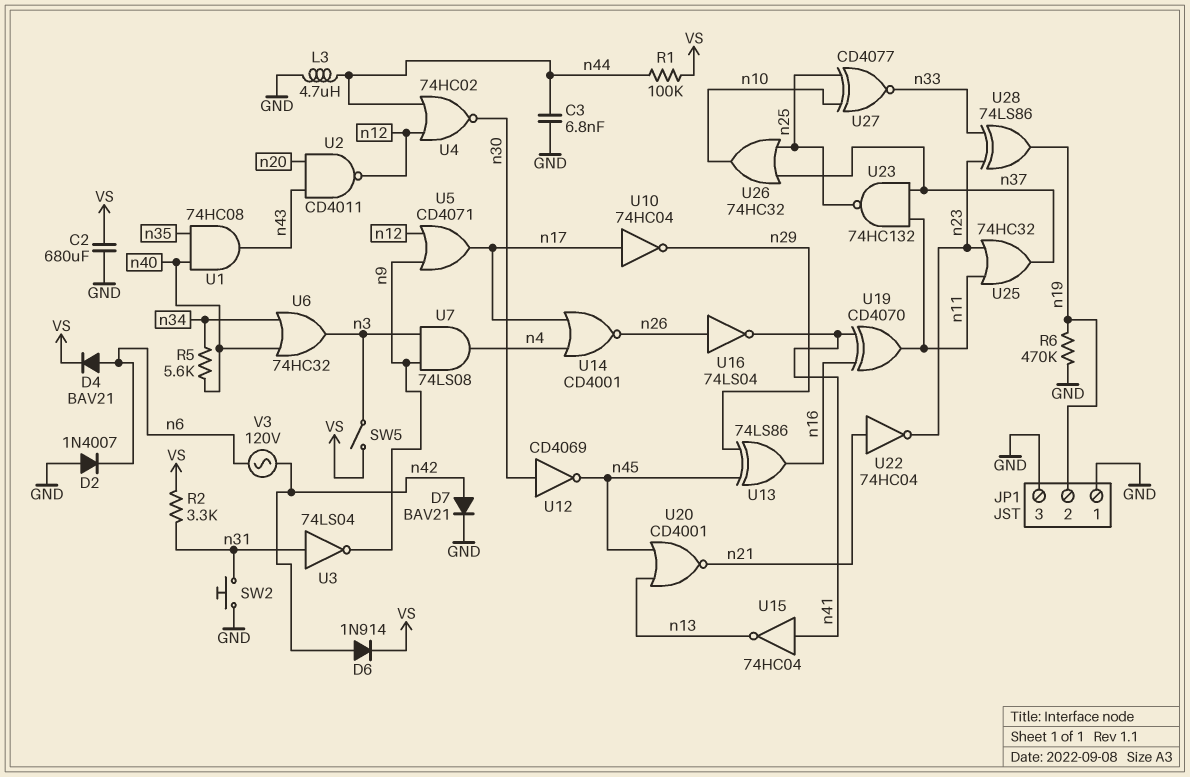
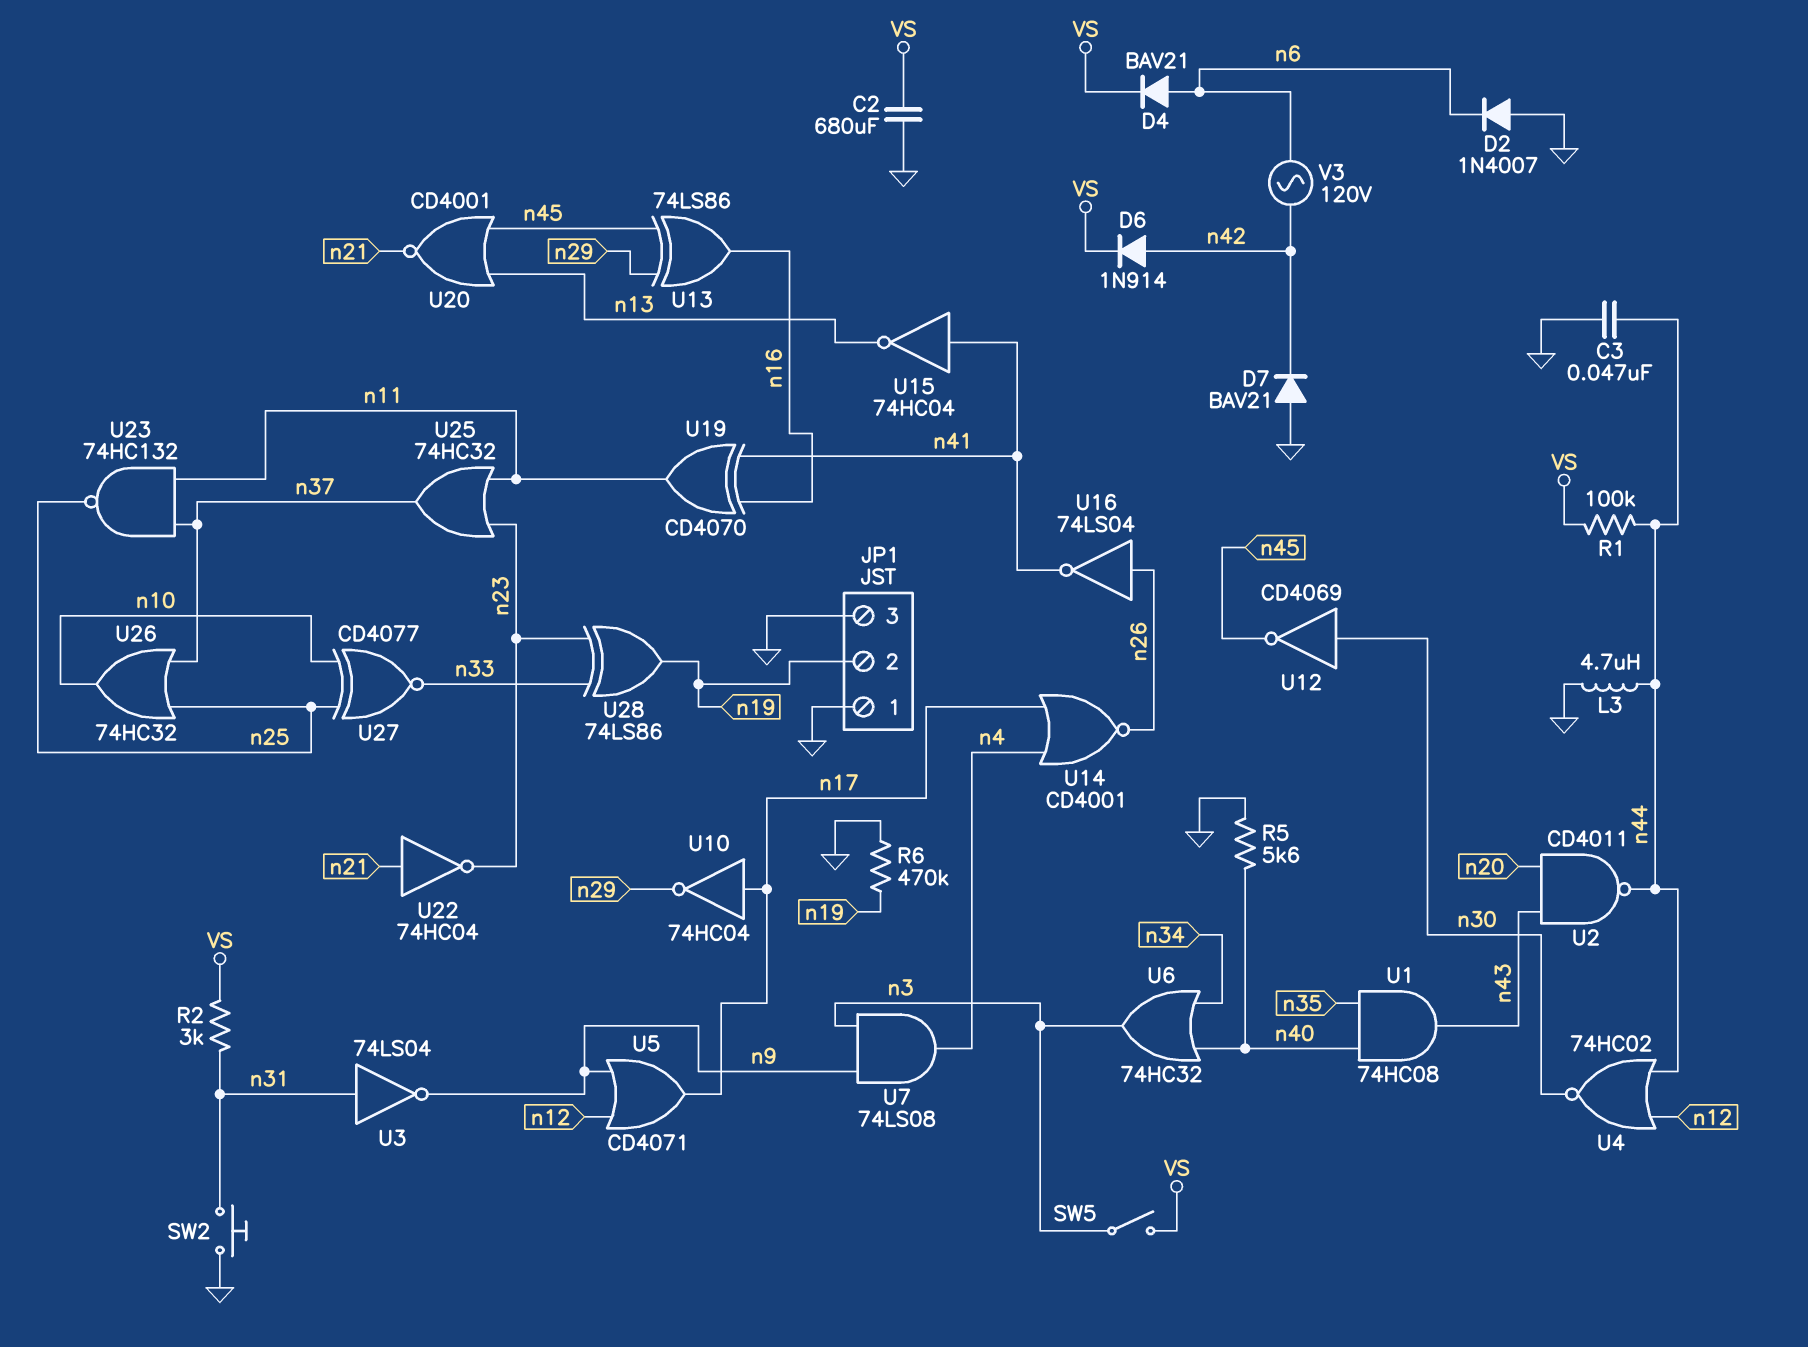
C3: 6.8nF (GND, n44) -> 47nF (GND, n44)
D7: diode BAV21 (A n42, K GND) -> diode BAV21 (A GND, K n42)
R2: 3.3k (VS, n31) -> 3k (VS, n31)
R5: 5.6k (n34, n40) -> 5.6k (GND, n40)
U2: NAND CD4011 (in n20, in n43, out n12) -> NAND CD4011 (in n20, in n43, out n44)

